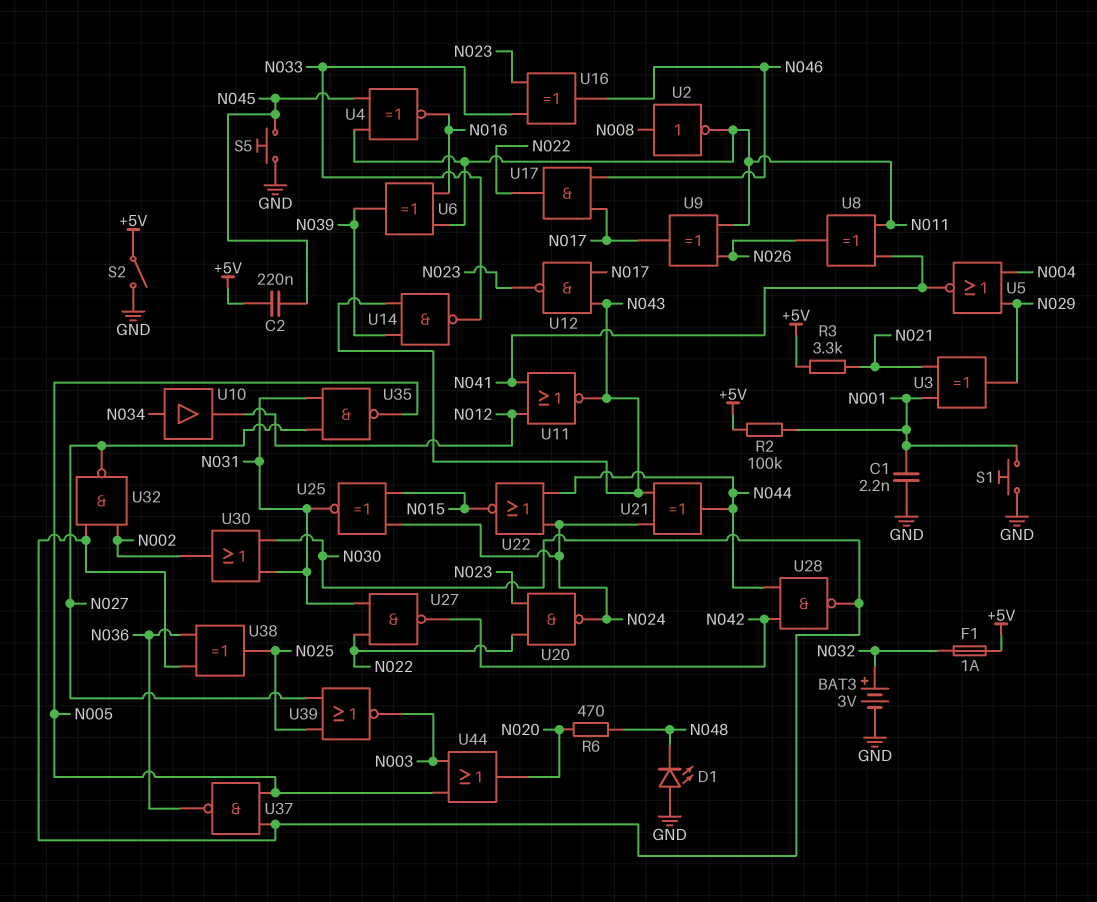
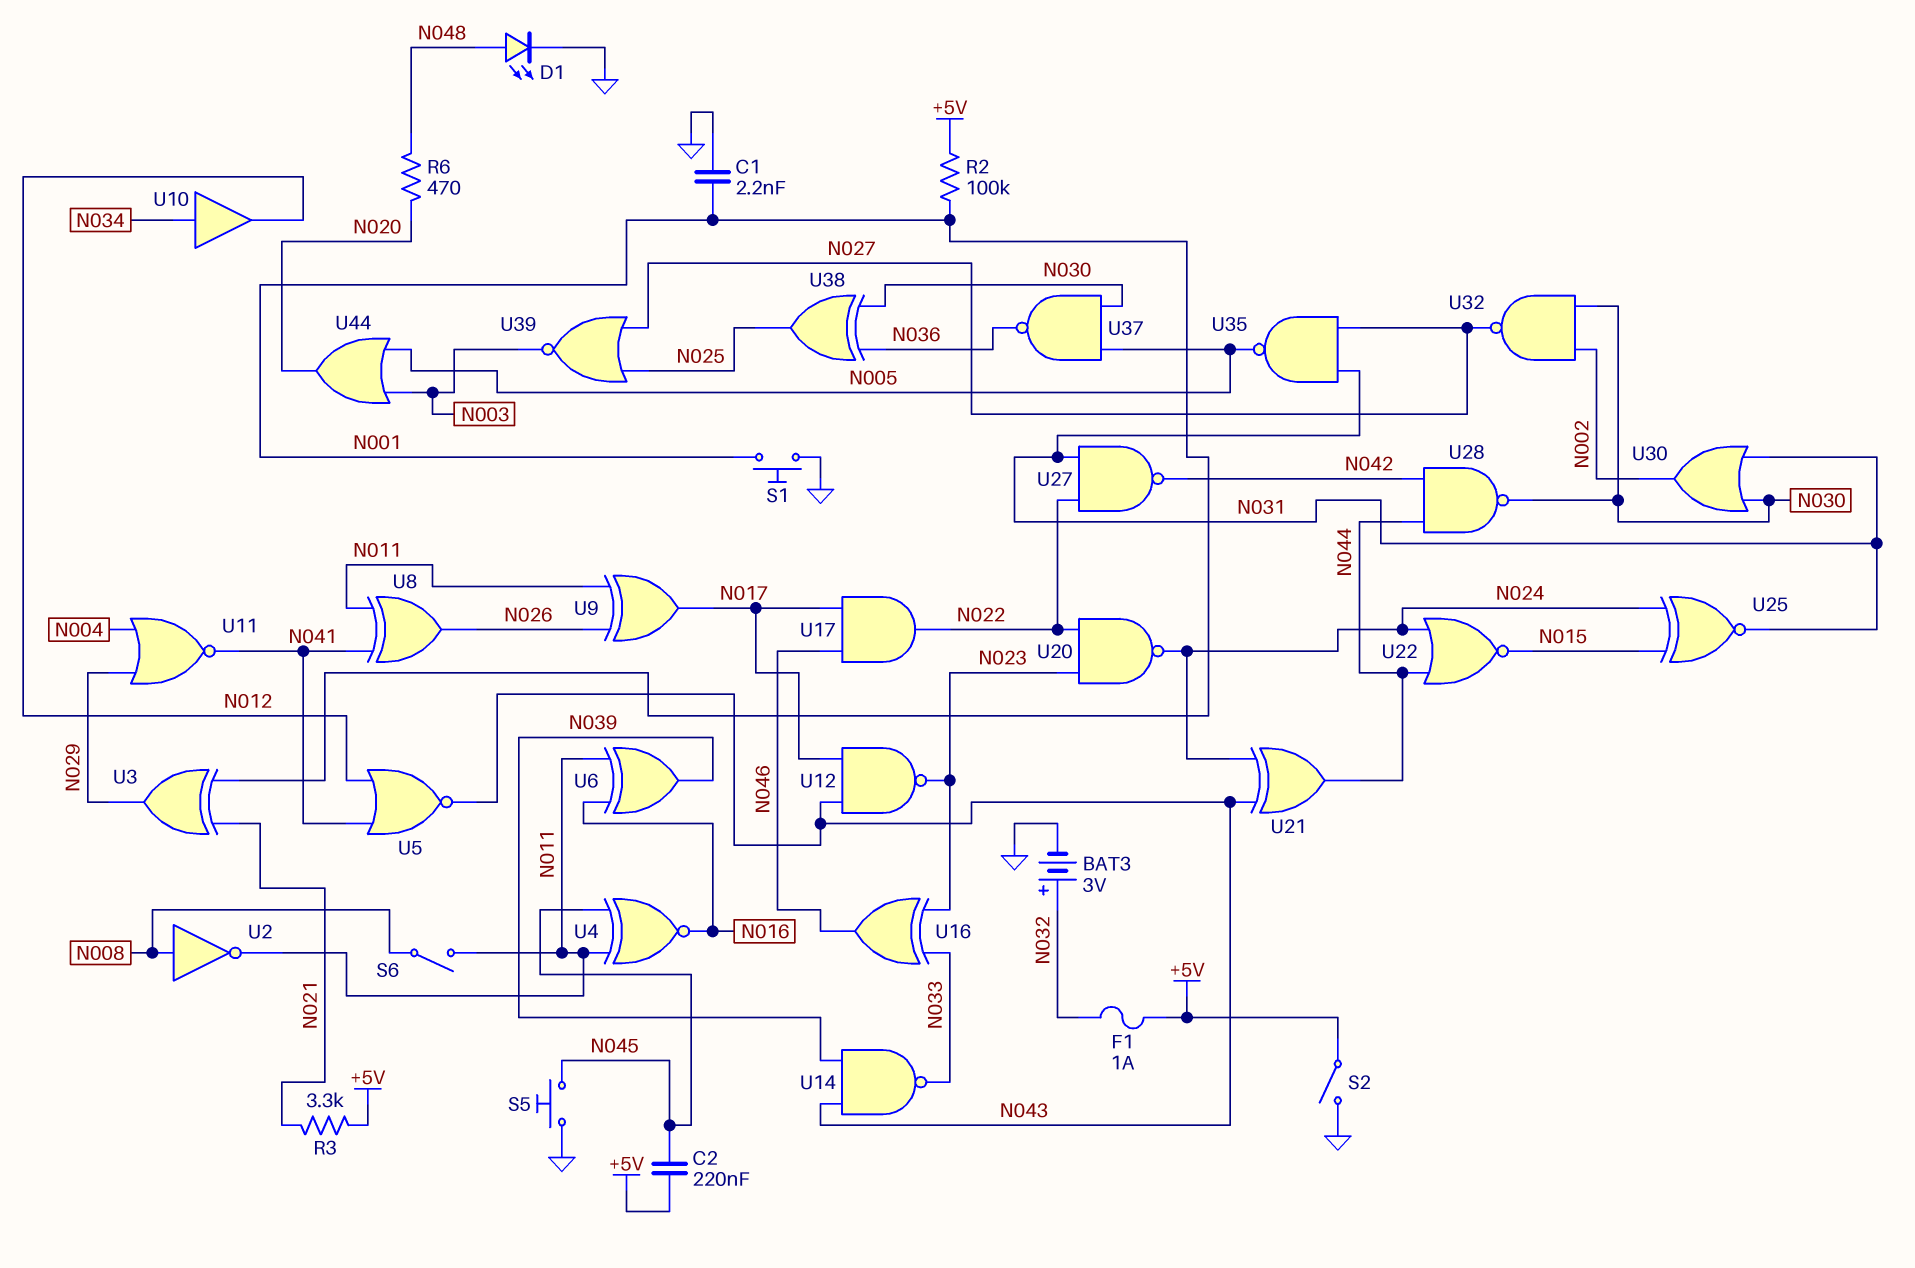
D1: LED (A GND, K N048) -> LED (A N048, K GND)
S6: none -> switch (N008, N011)
U5: NOR (in N004, in N029, out N041) -> NOR (in N012, in N041, out N043)
U11: NOR (in N012, in N041, out N043) -> NOR (in N004, in N029, out N041)

